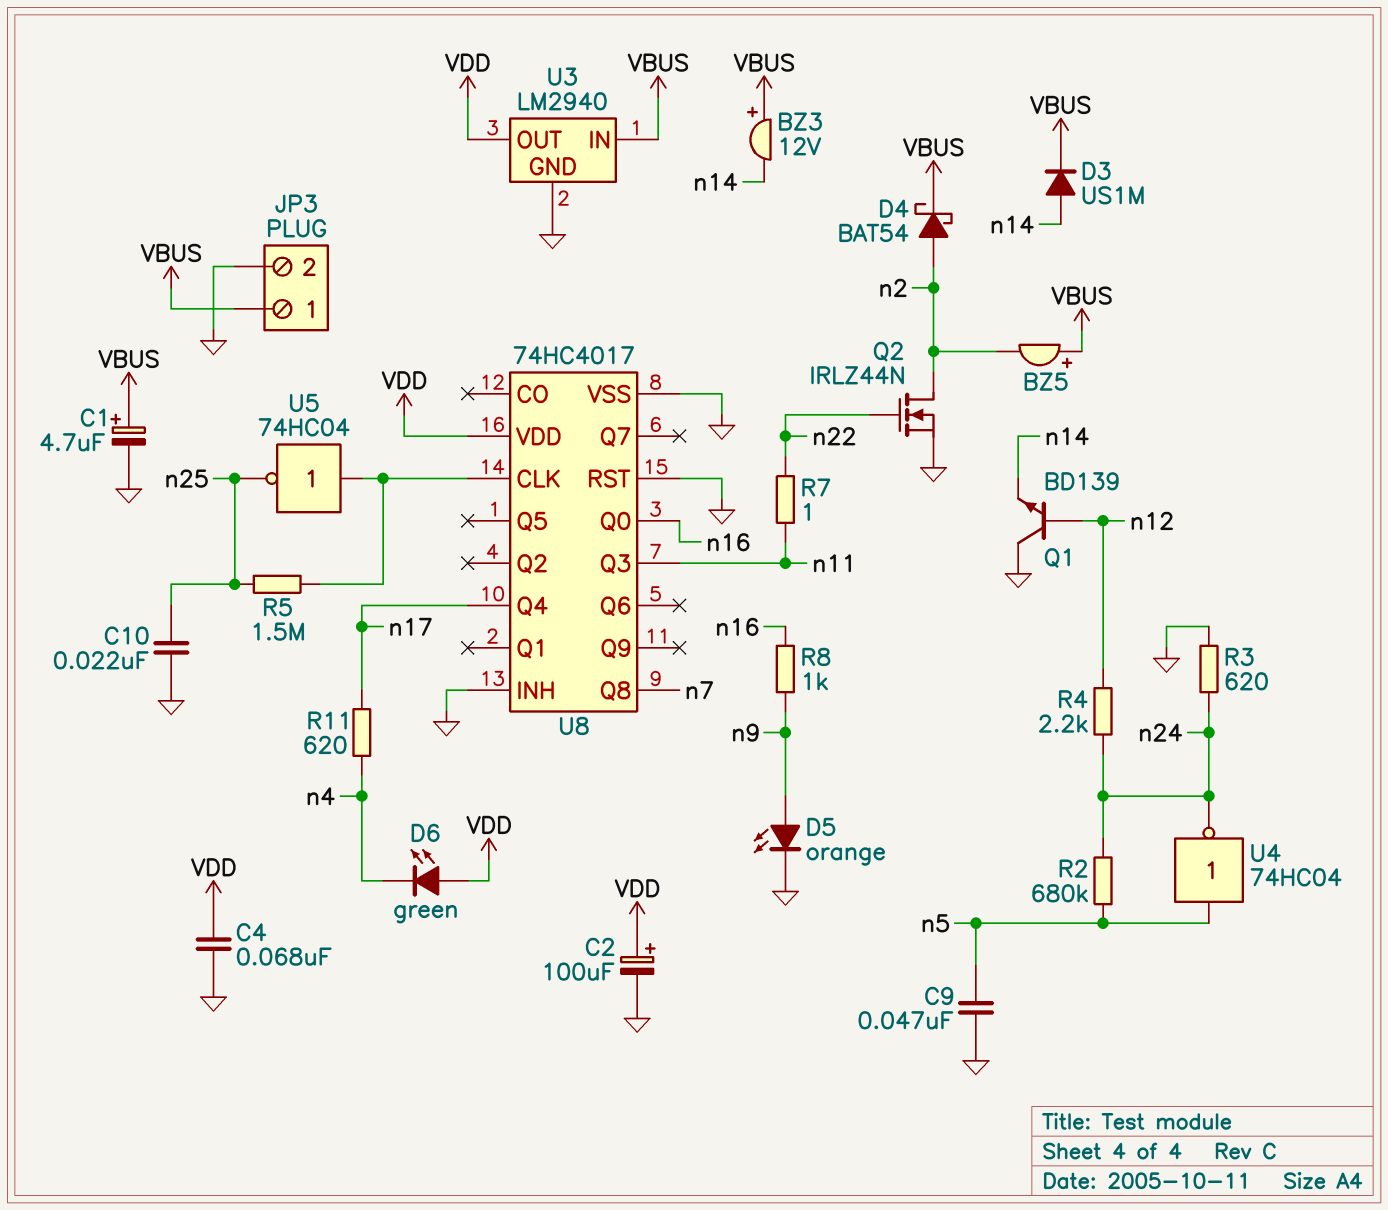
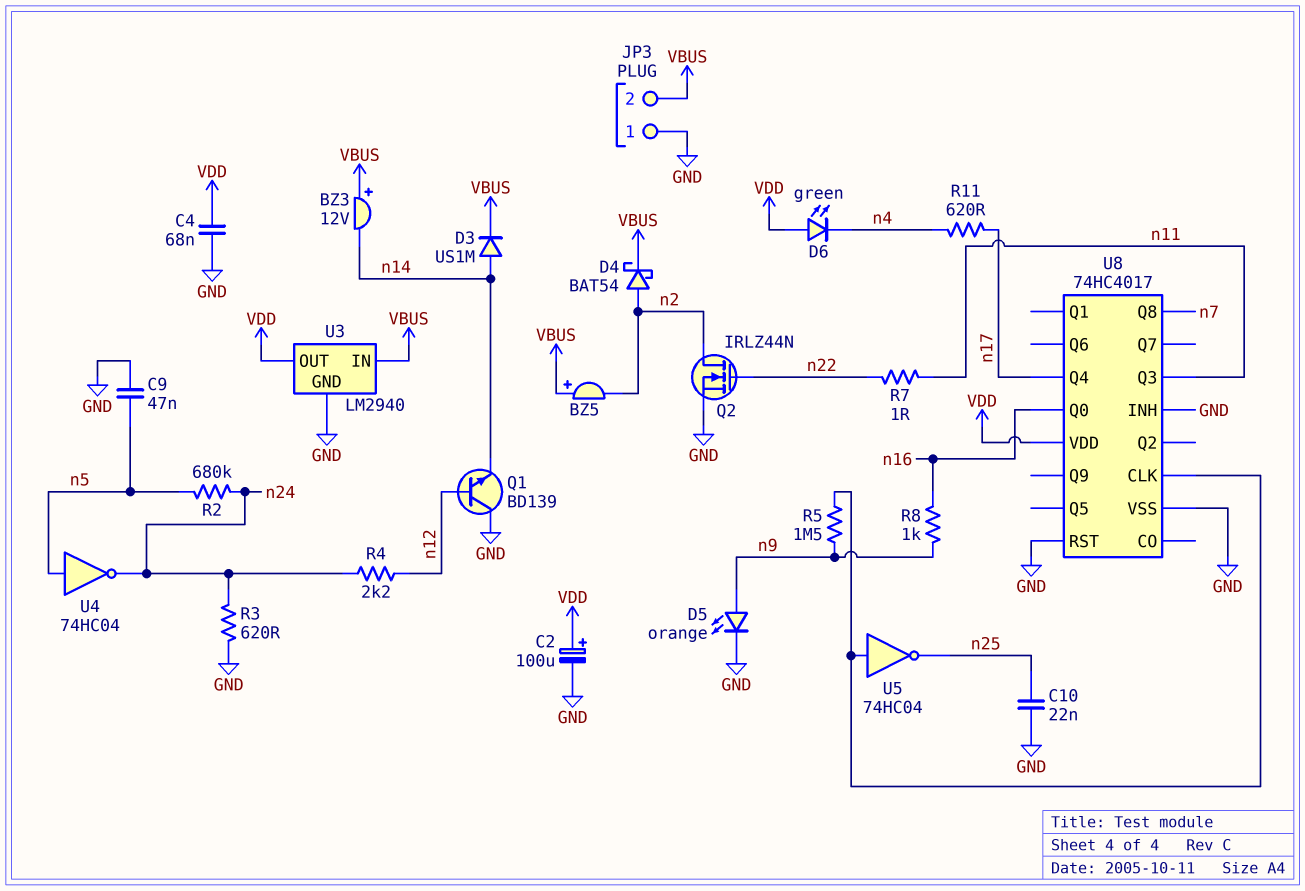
C1: 4.7uF (plus VBUS, minus GND) -> none
JP3 pin 1: VBUS -> GND
JP3 pin 2: GND -> VBUS
R5: 1.5M (U8/CLK, n25) -> 1.5M (U8/CLK, n9)

